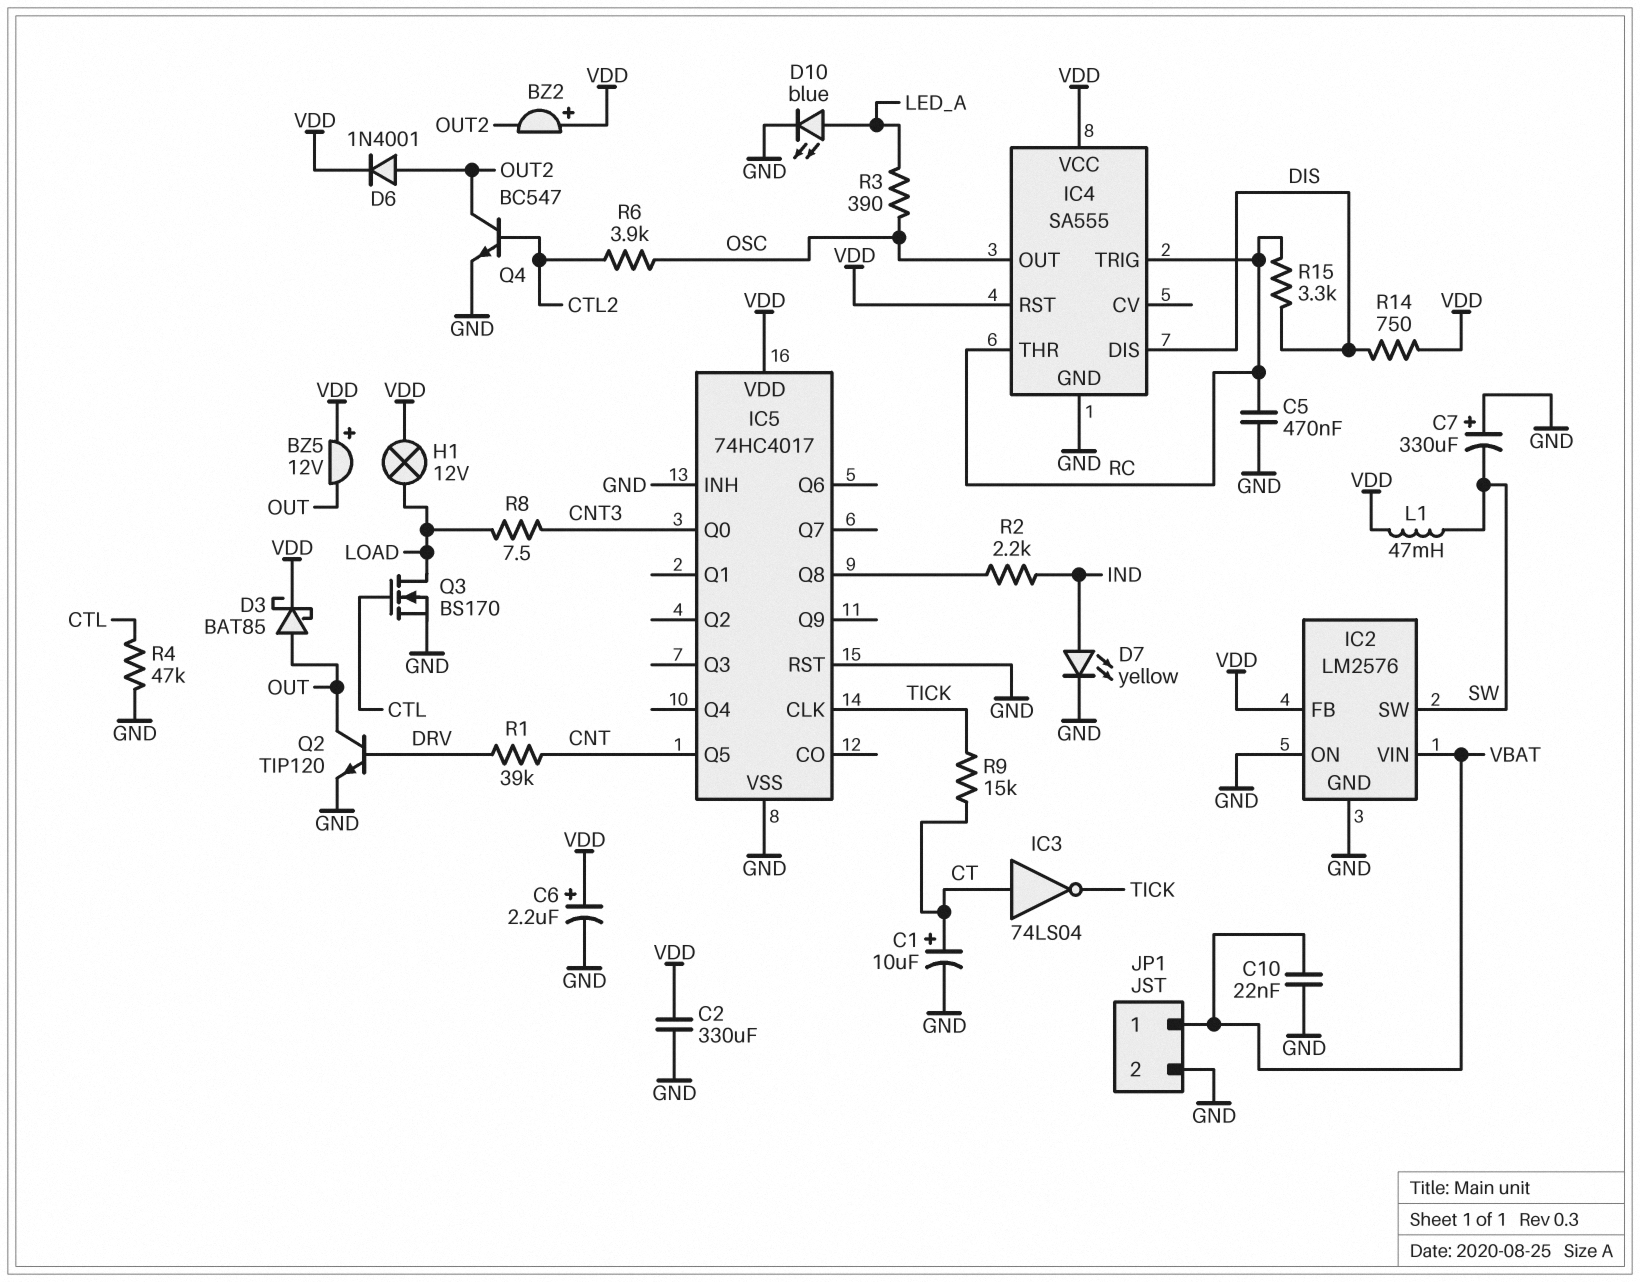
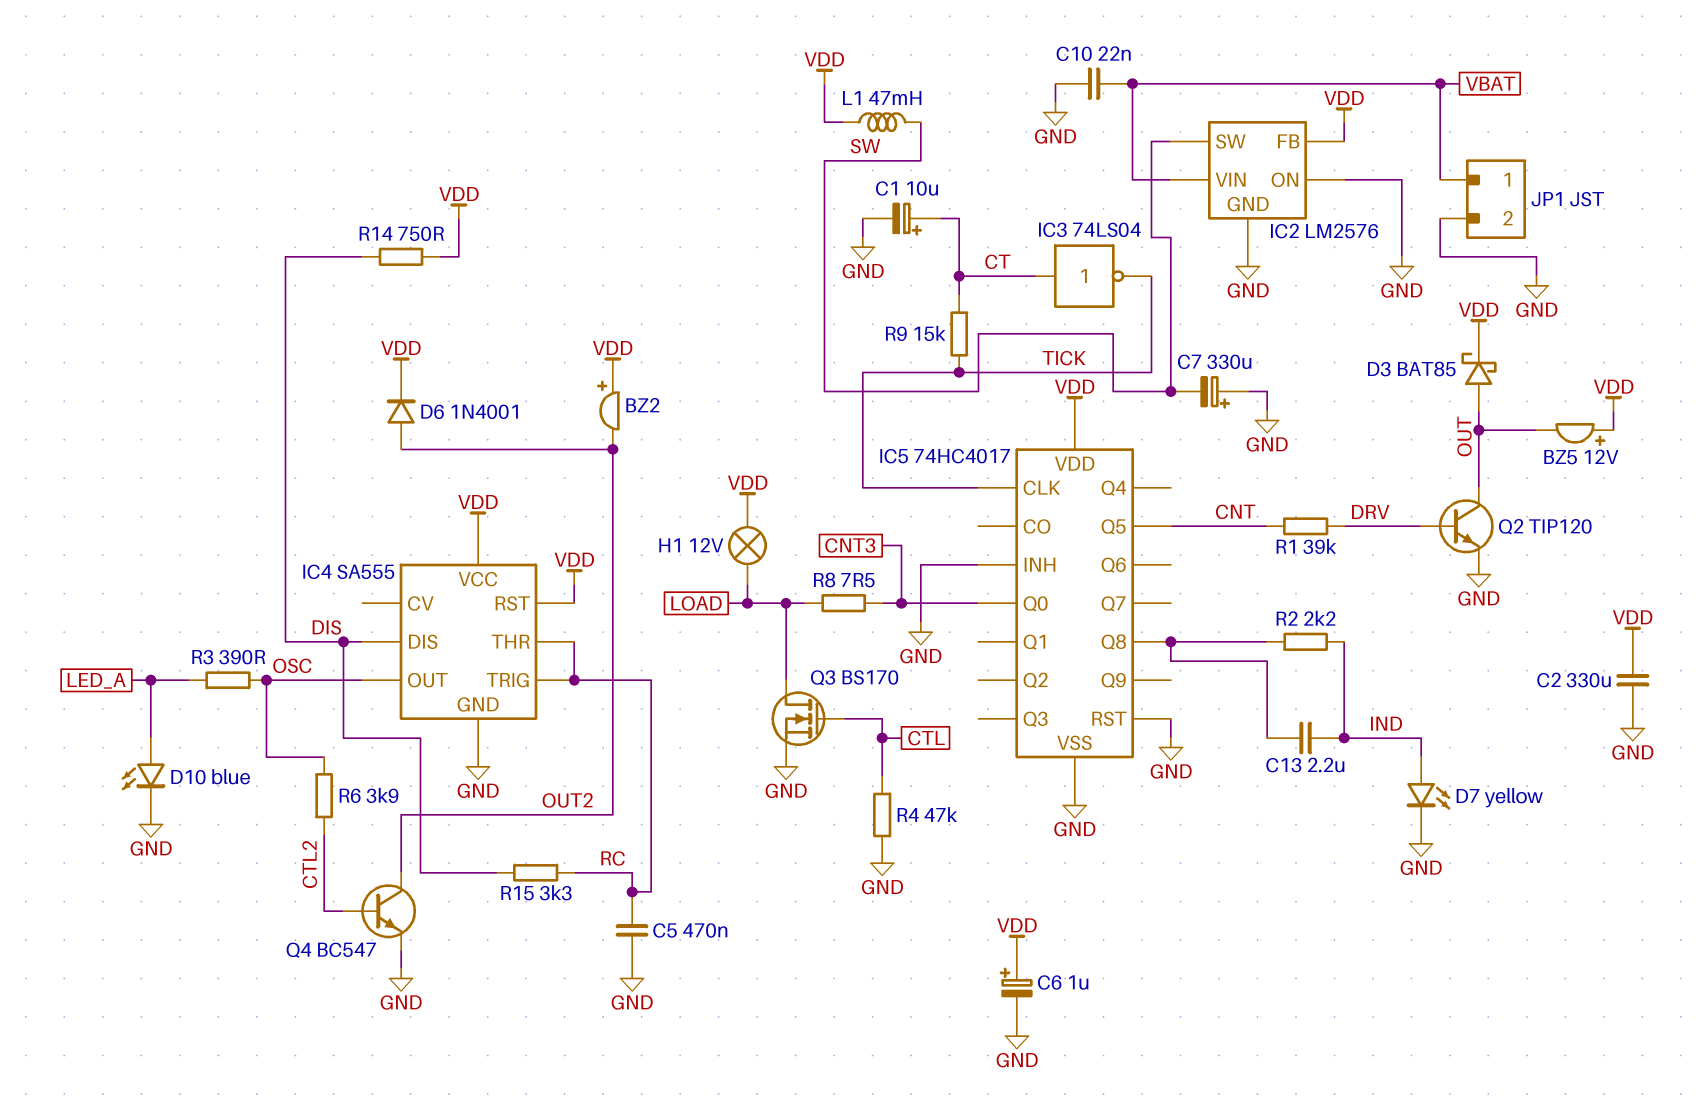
C6: 2.2uF (plus VDD, minus GND) -> 1uF (plus VDD, minus GND)
C13: none -> 2.2uF (IC5/Q8, IND)

